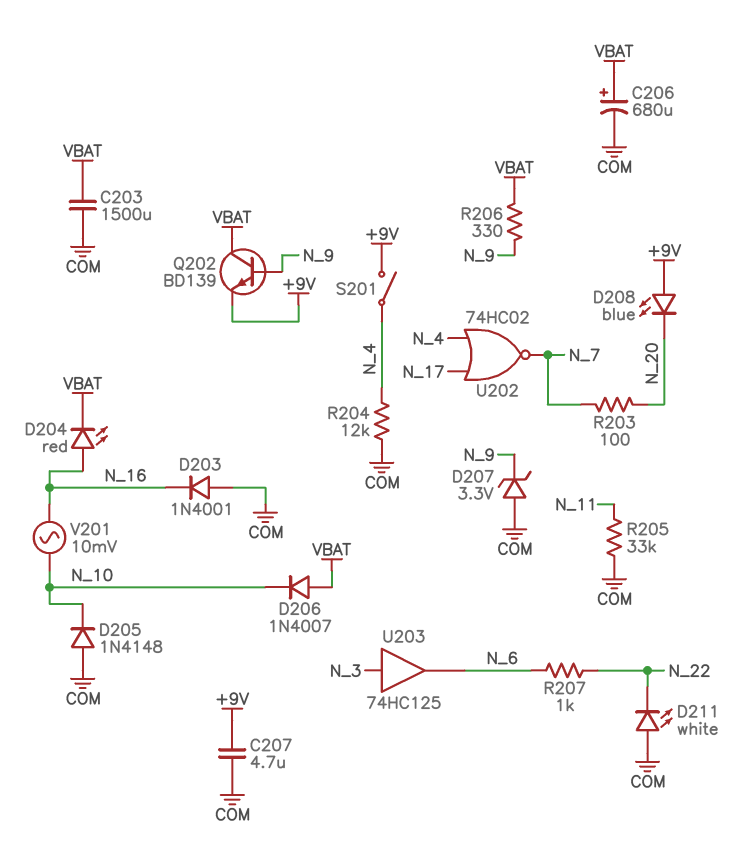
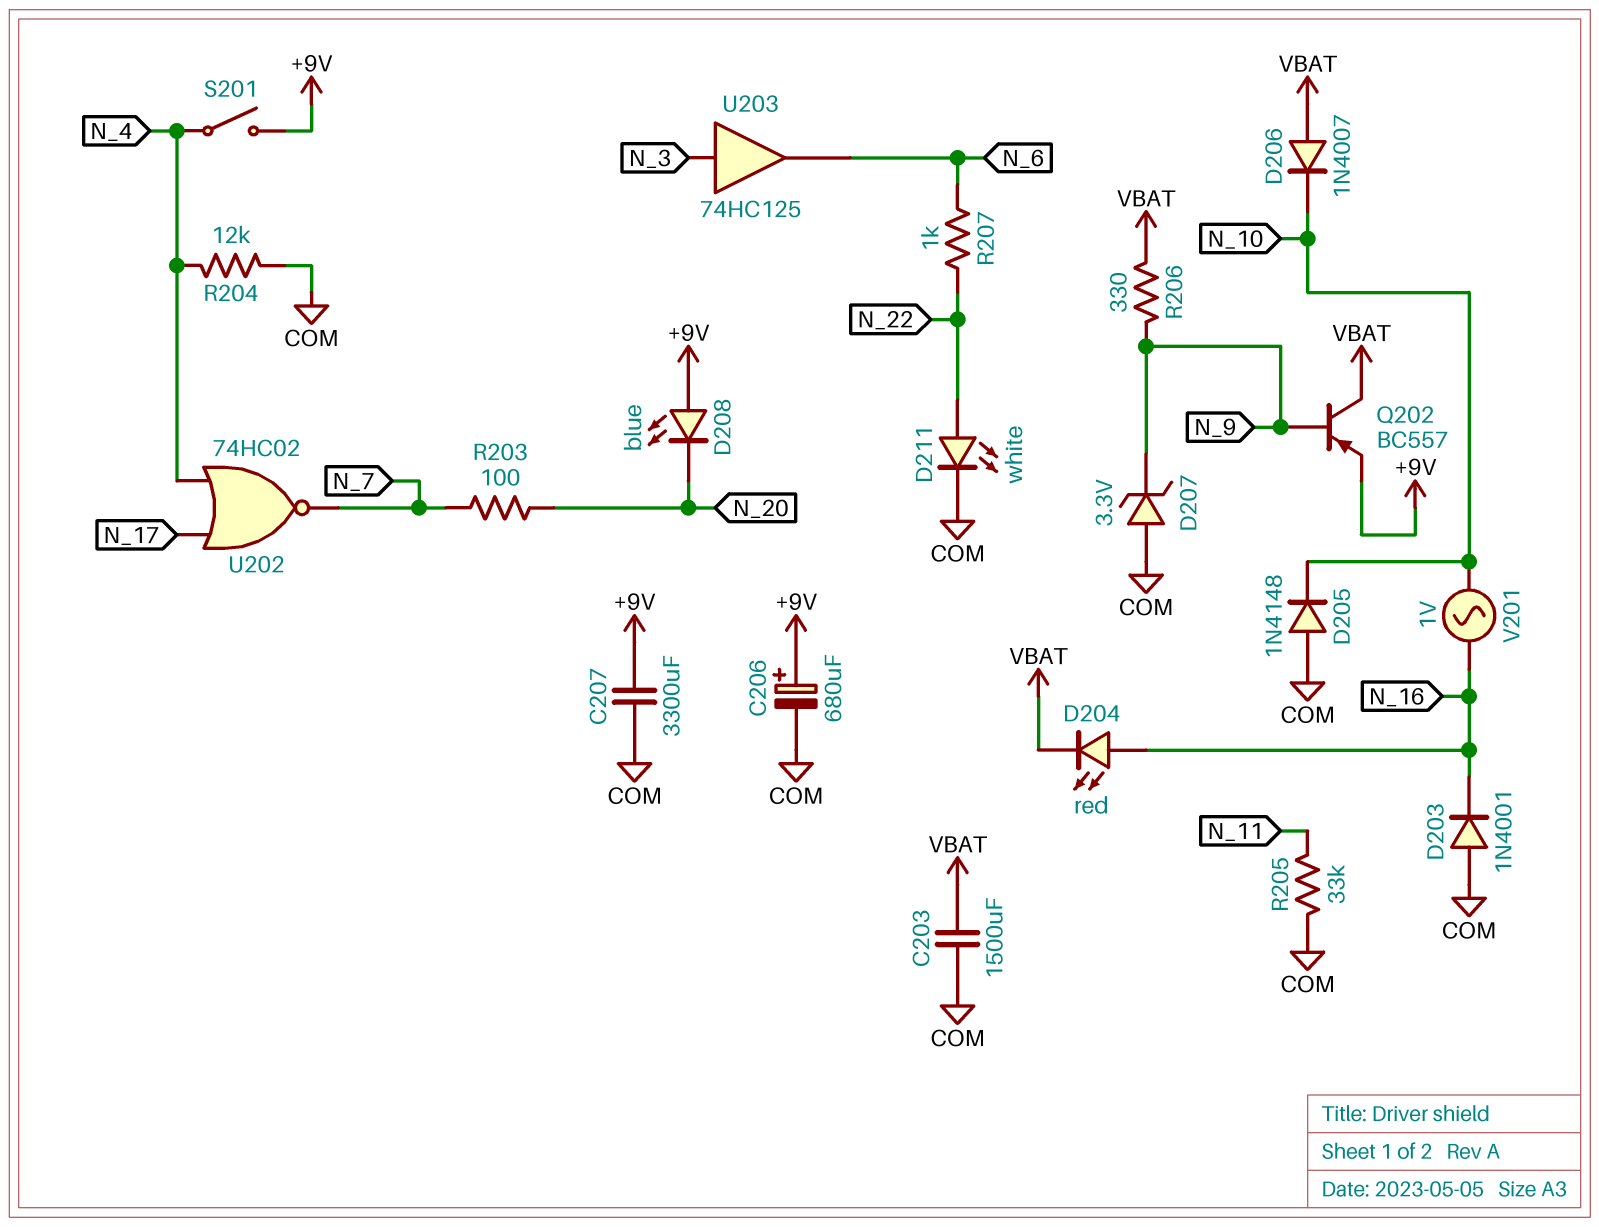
C206: 680uF (plus VBAT, minus COM) -> 680uF (plus +9V, minus COM)
C207: 4.7uF (+9V, COM) -> 3300uF (+9V, COM)
D211: LED white (A COM, K N_22) -> LED white (A N_22, K COM)
Q202: NPN BD139 (B N_9, C VBAT, E +9V) -> PNP BC557 (B N_9, C VBAT, E +9V)
V201: AC 10mV (N_10, N_16) -> AC 1V (N_10, N_16)

